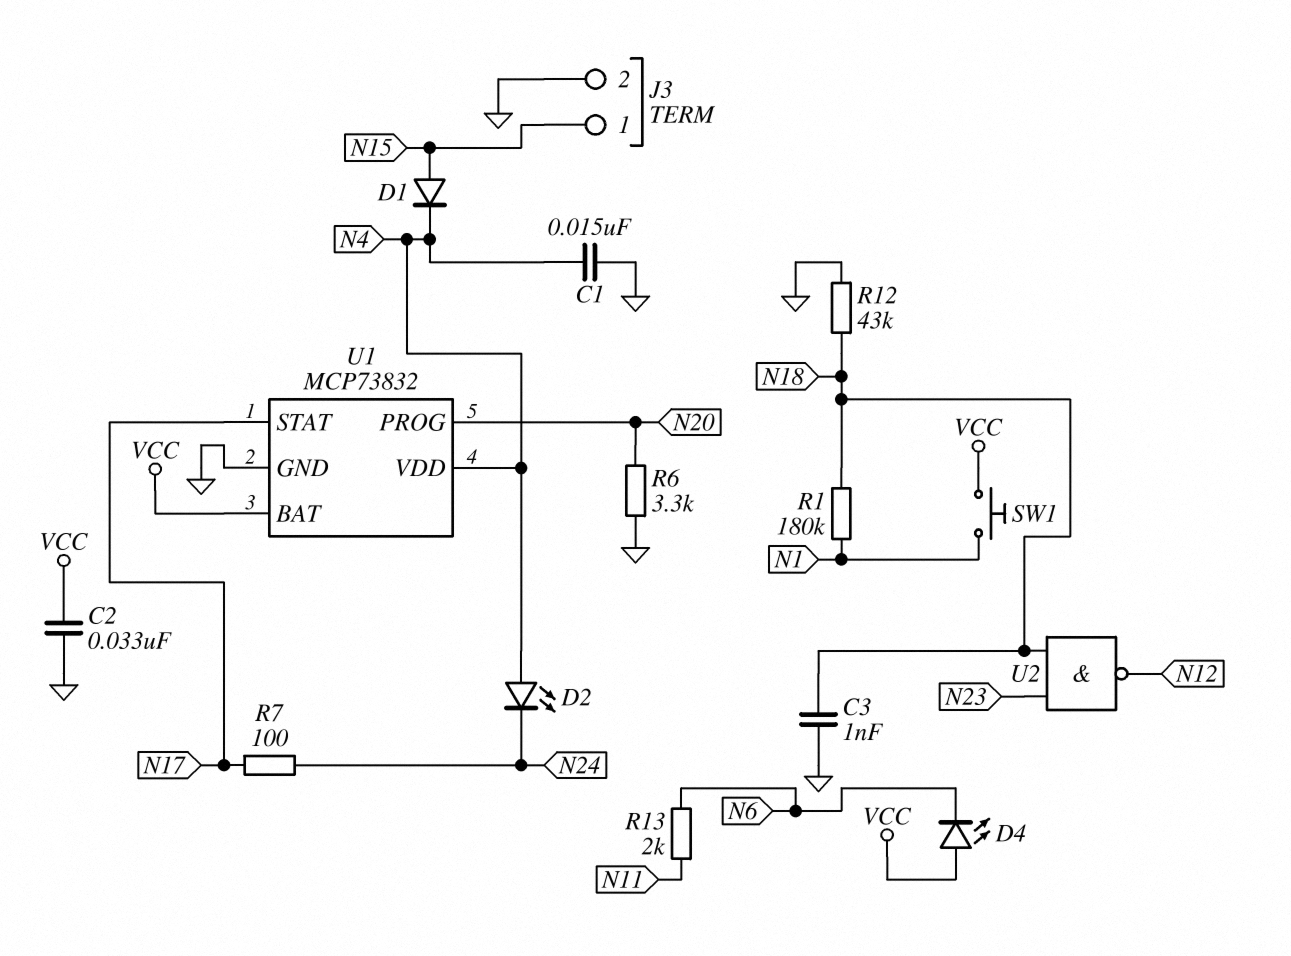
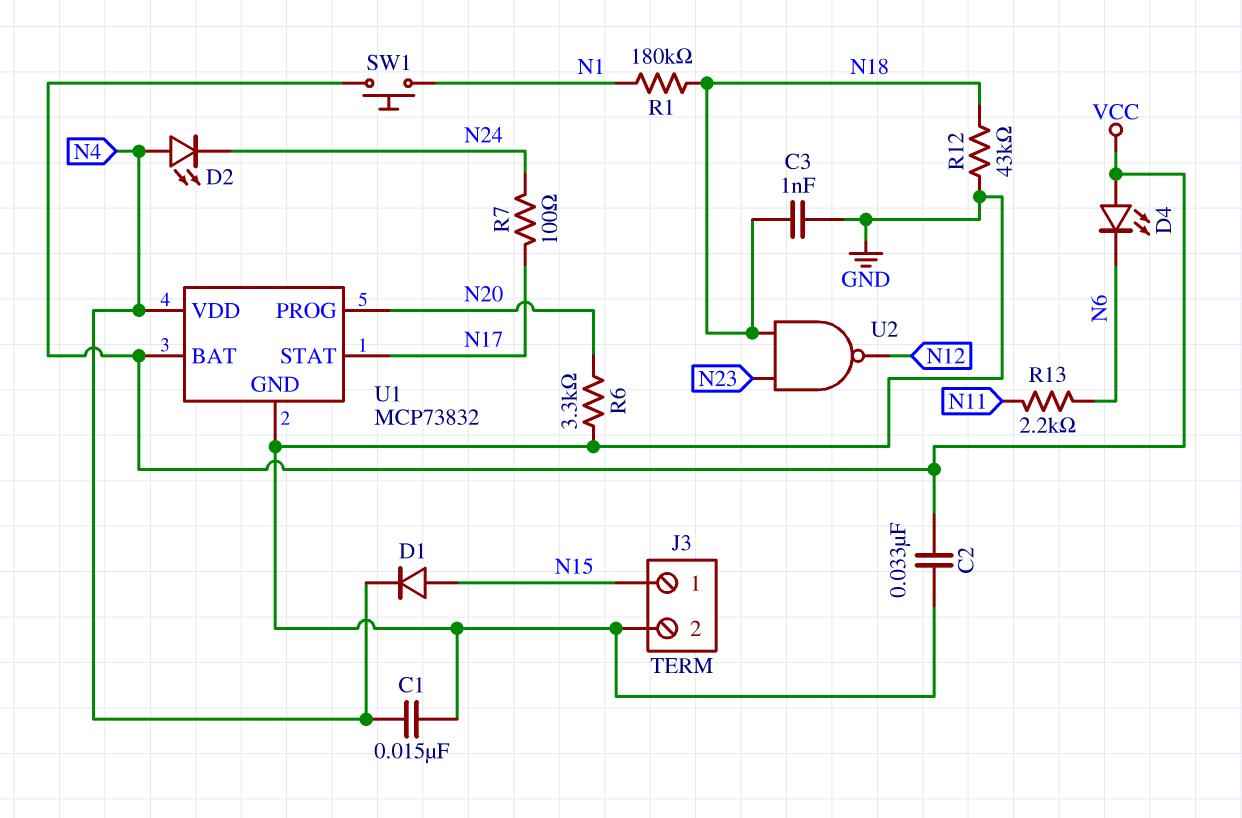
R13: 2k (N6, N11) -> 2.2k (N6, N11)

